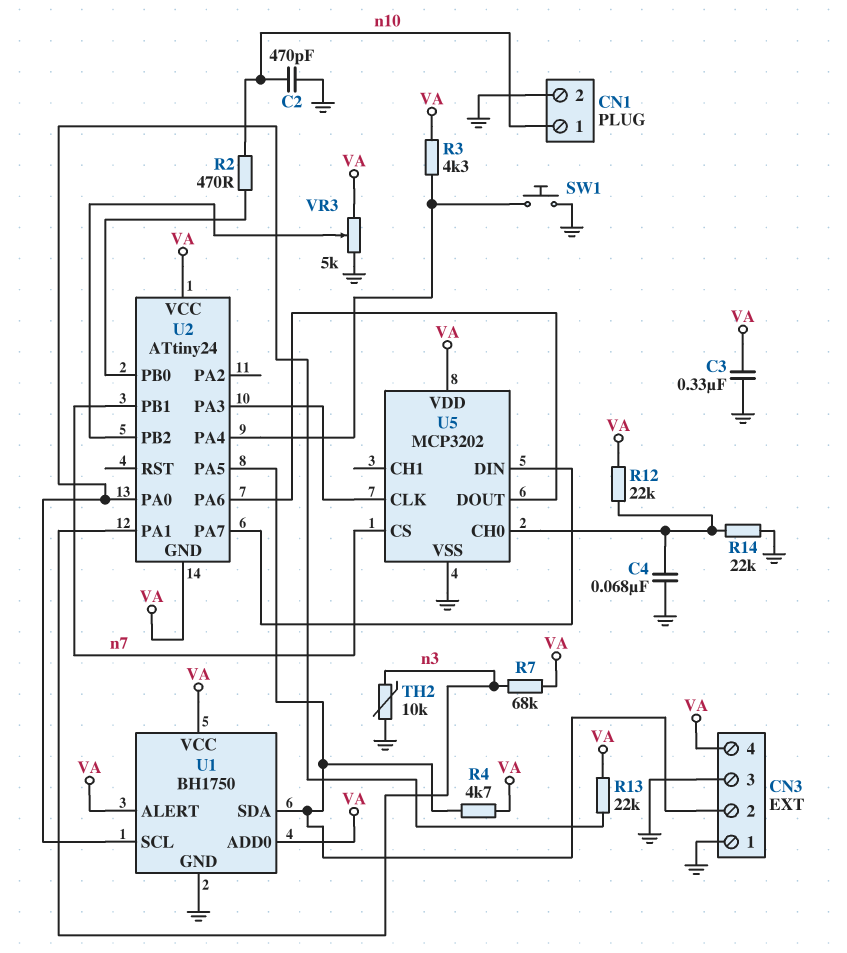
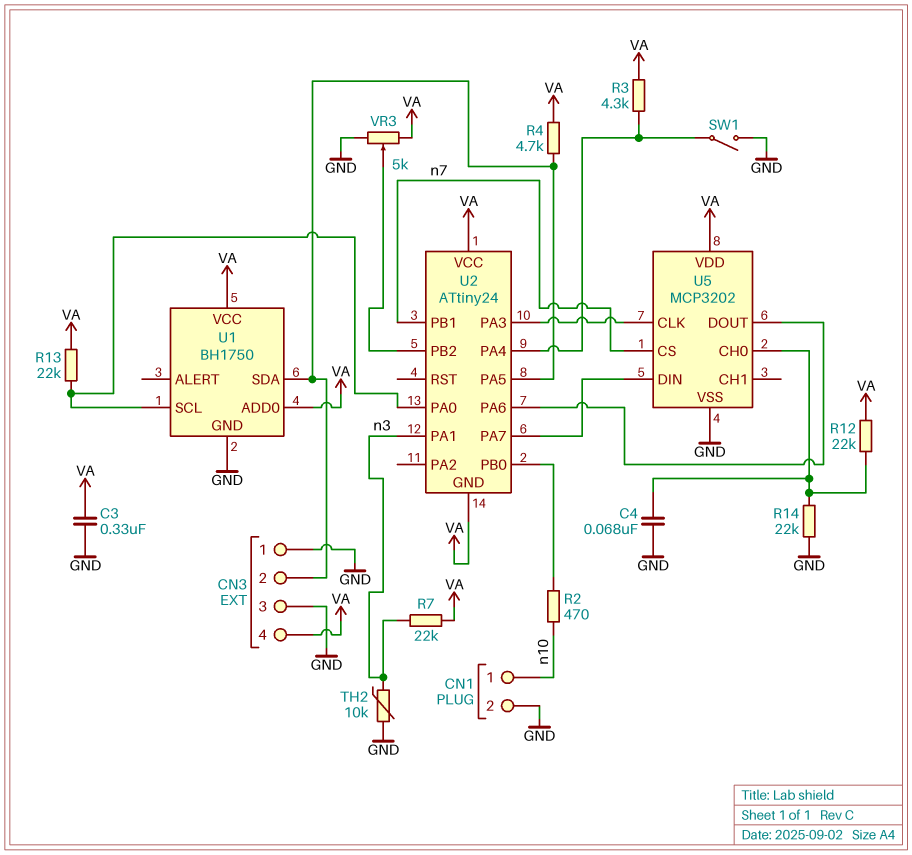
C2: 470pF (GND, n10) -> none
R7: 68k (VA, n3) -> 22k (VA, n3)
SW1: button (GND, U2/PA4) -> switch (GND, U2/PA4)
U1 pin ALERT: VA -> none

